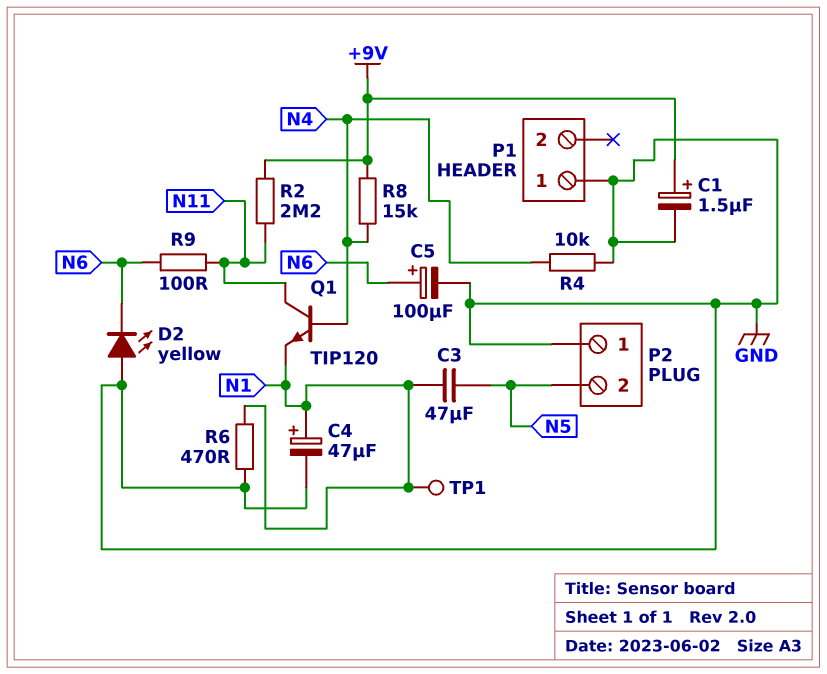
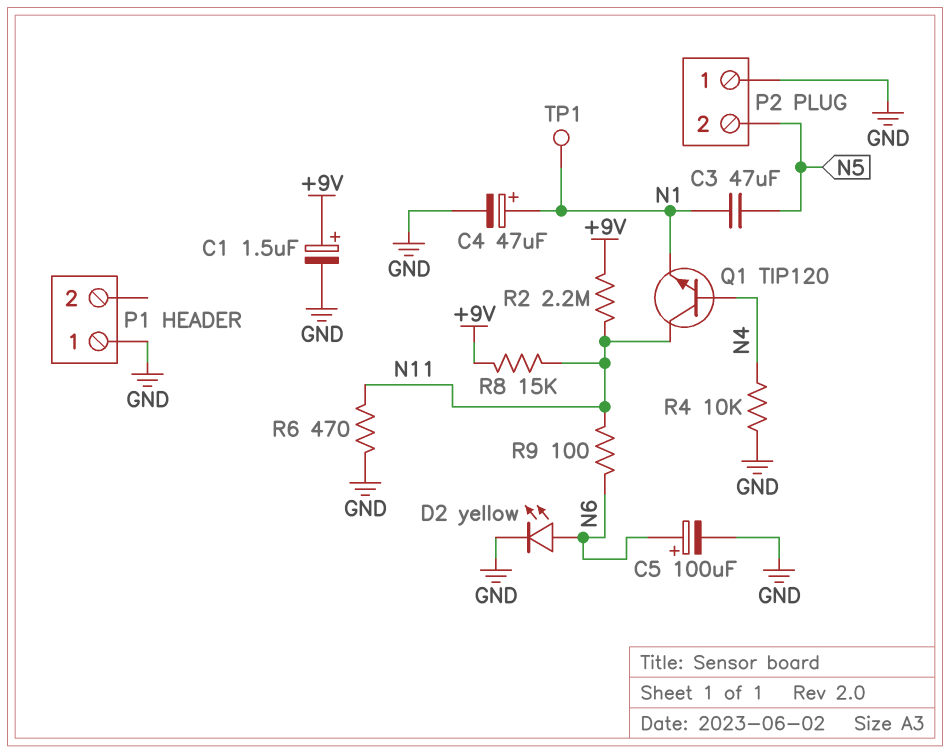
D2: LED yellow (A GND, K N6) -> LED yellow (A N6, K GND)
R6: 470 (GND, N1) -> 470 (GND, N11)
R8: 15k (+9V, N4) -> 15k (+9V, N11)

